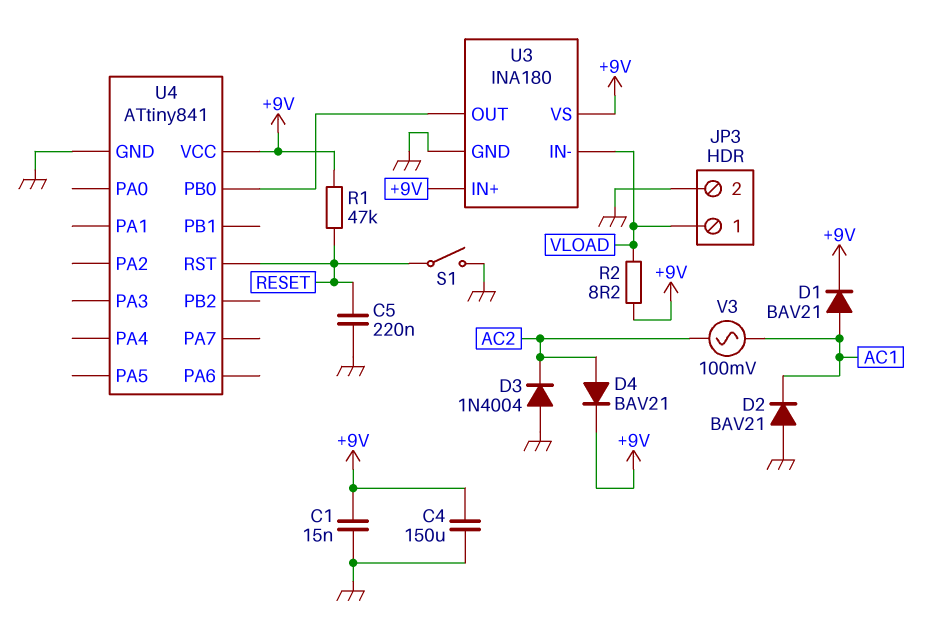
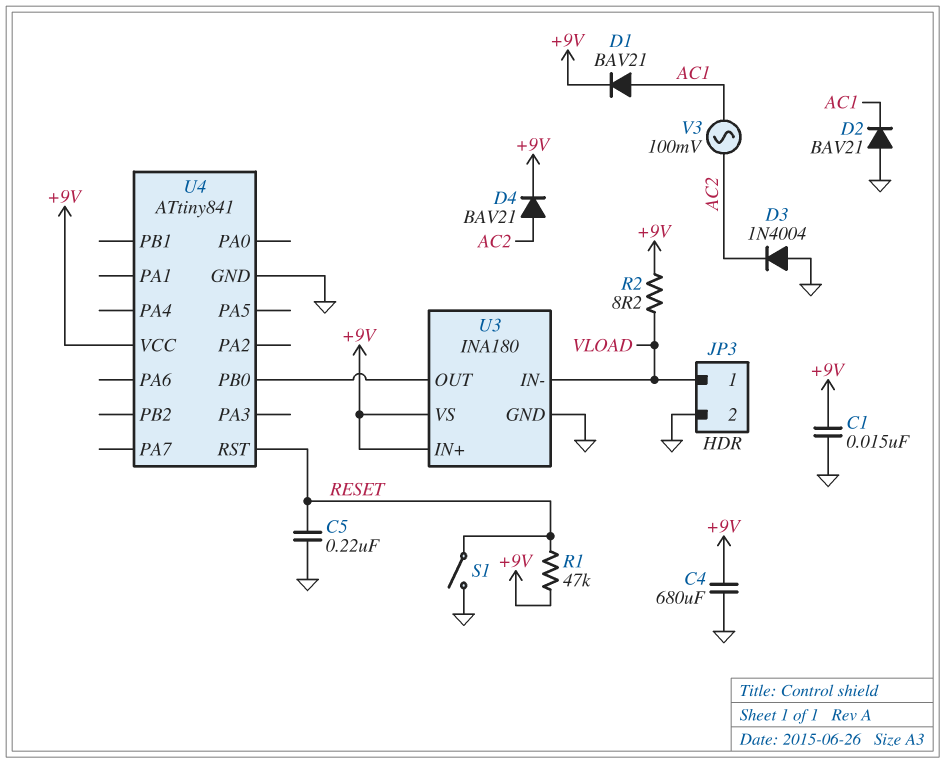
C4: 150uF (+9V, GND) -> 680uF (+9V, GND)

